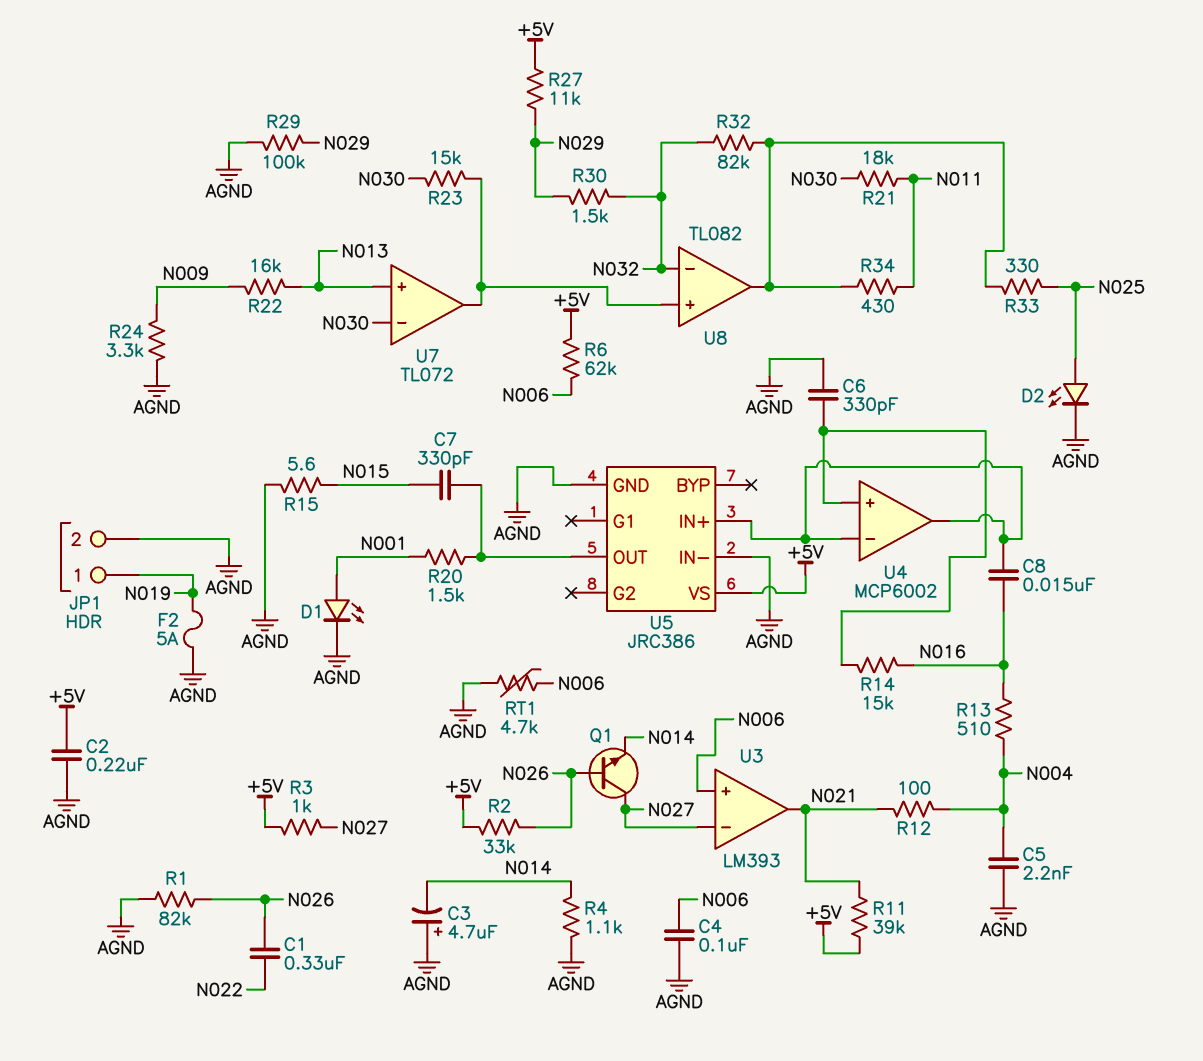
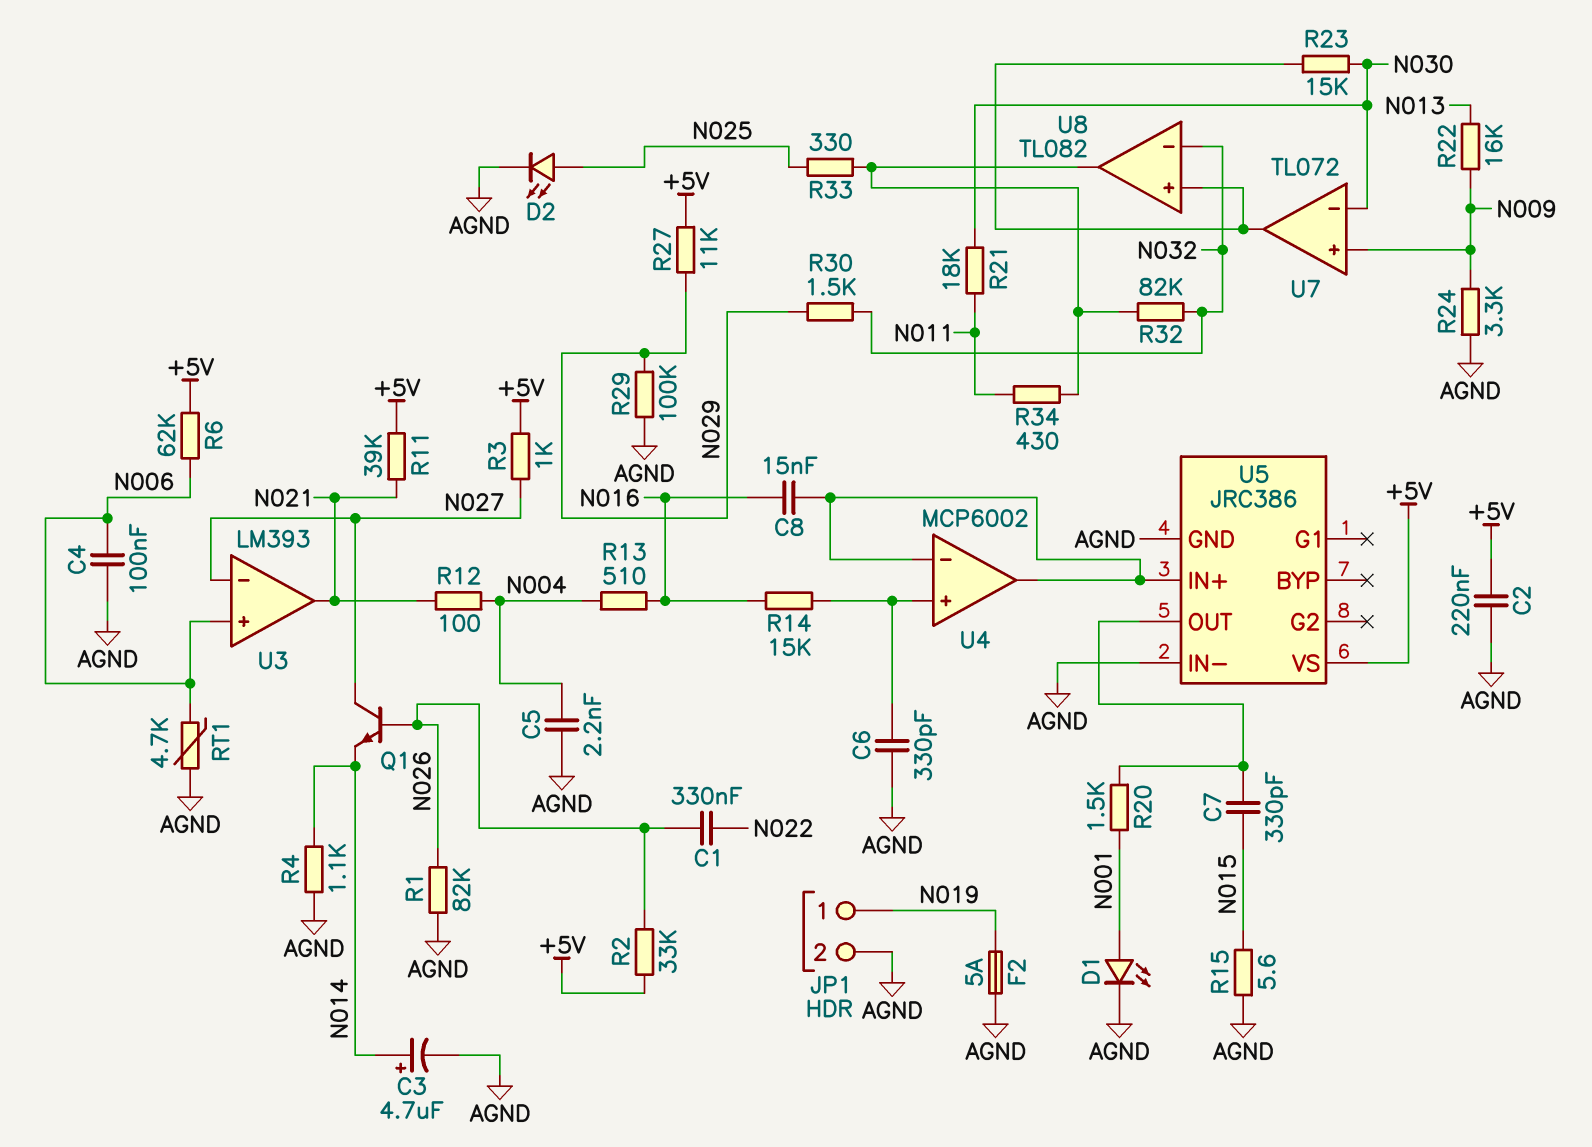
C3: 4.7uF (plus AGND, minus N014) -> 4.7uF (plus N014, minus AGND)
U7 pin in+: N013 -> N009

